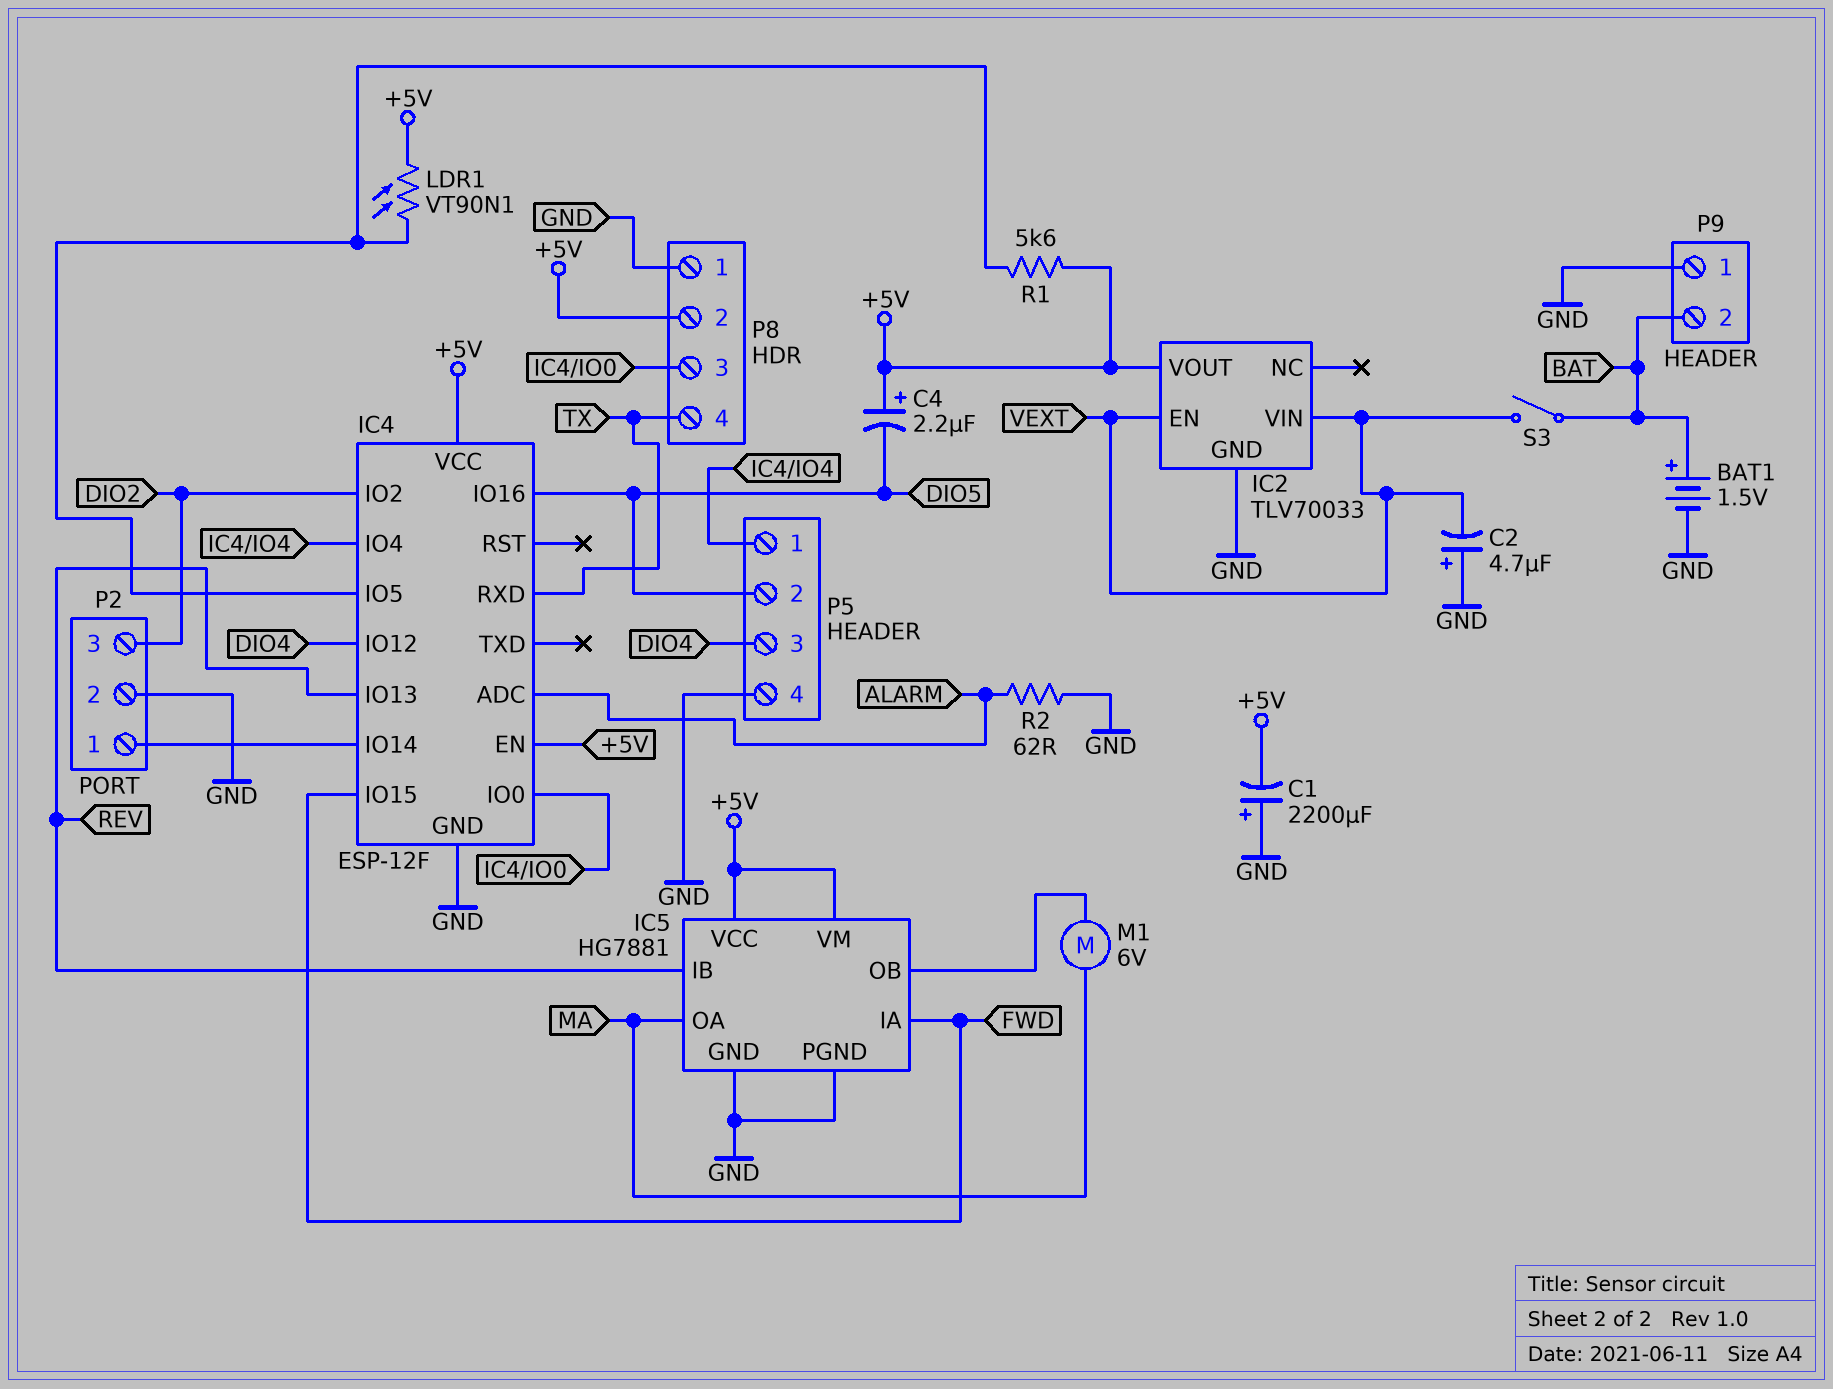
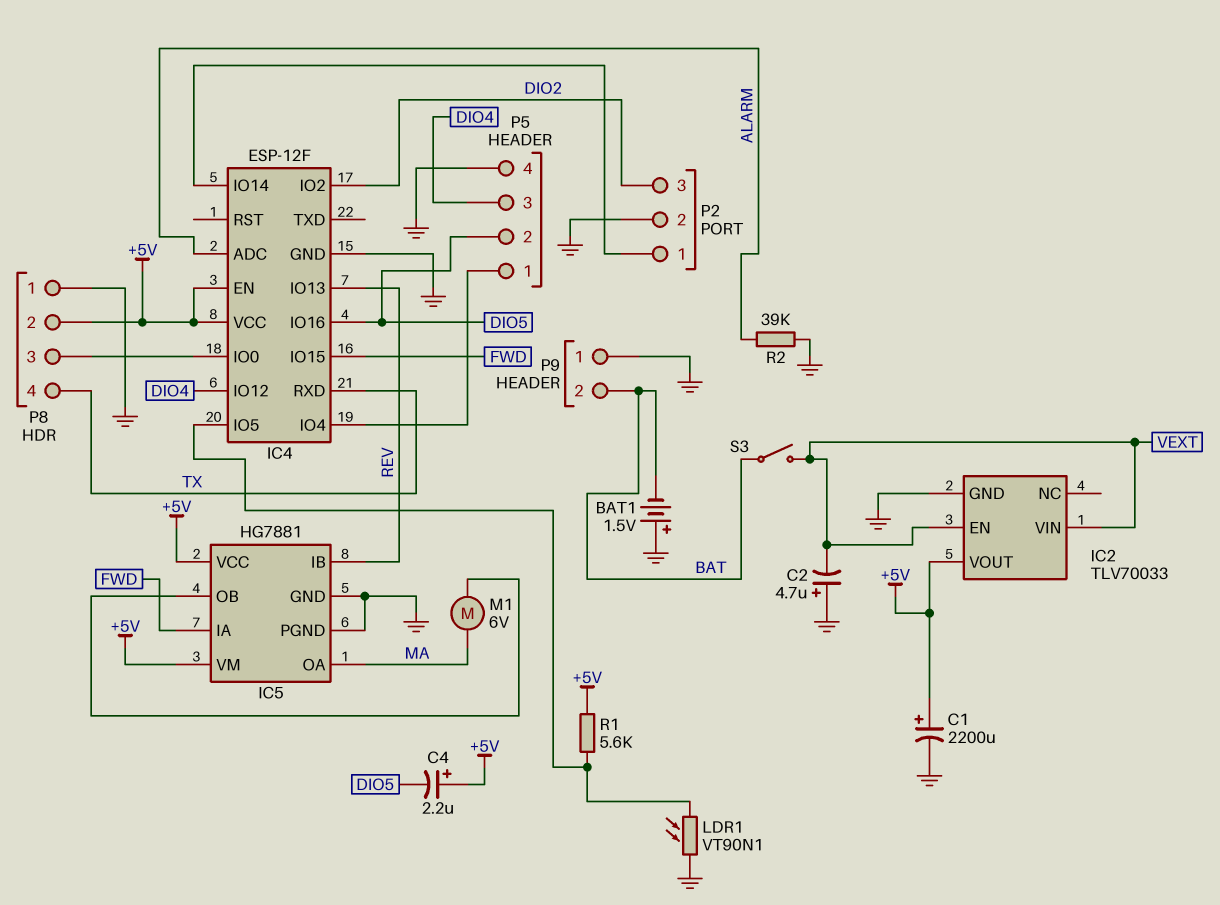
BAT1: 1.5V (plus BAT, minus GND) -> 1.5V (plus GND, minus BAT)
C1: 2200uF (plus GND, minus +5V) -> 2200uF (plus +5V, minus GND)
LDR1: VT90N1 (+5V, IC4/IO5) -> VT90N1 (GND, IC4/IO5)
R2: 62 (ALARM, GND) -> 39k (ALARM, GND)

